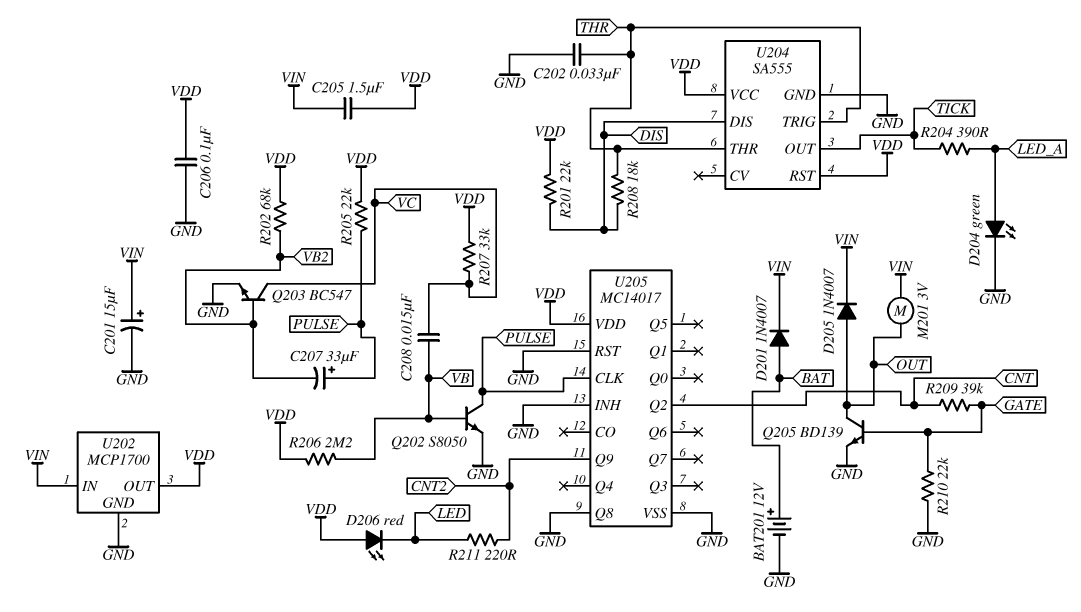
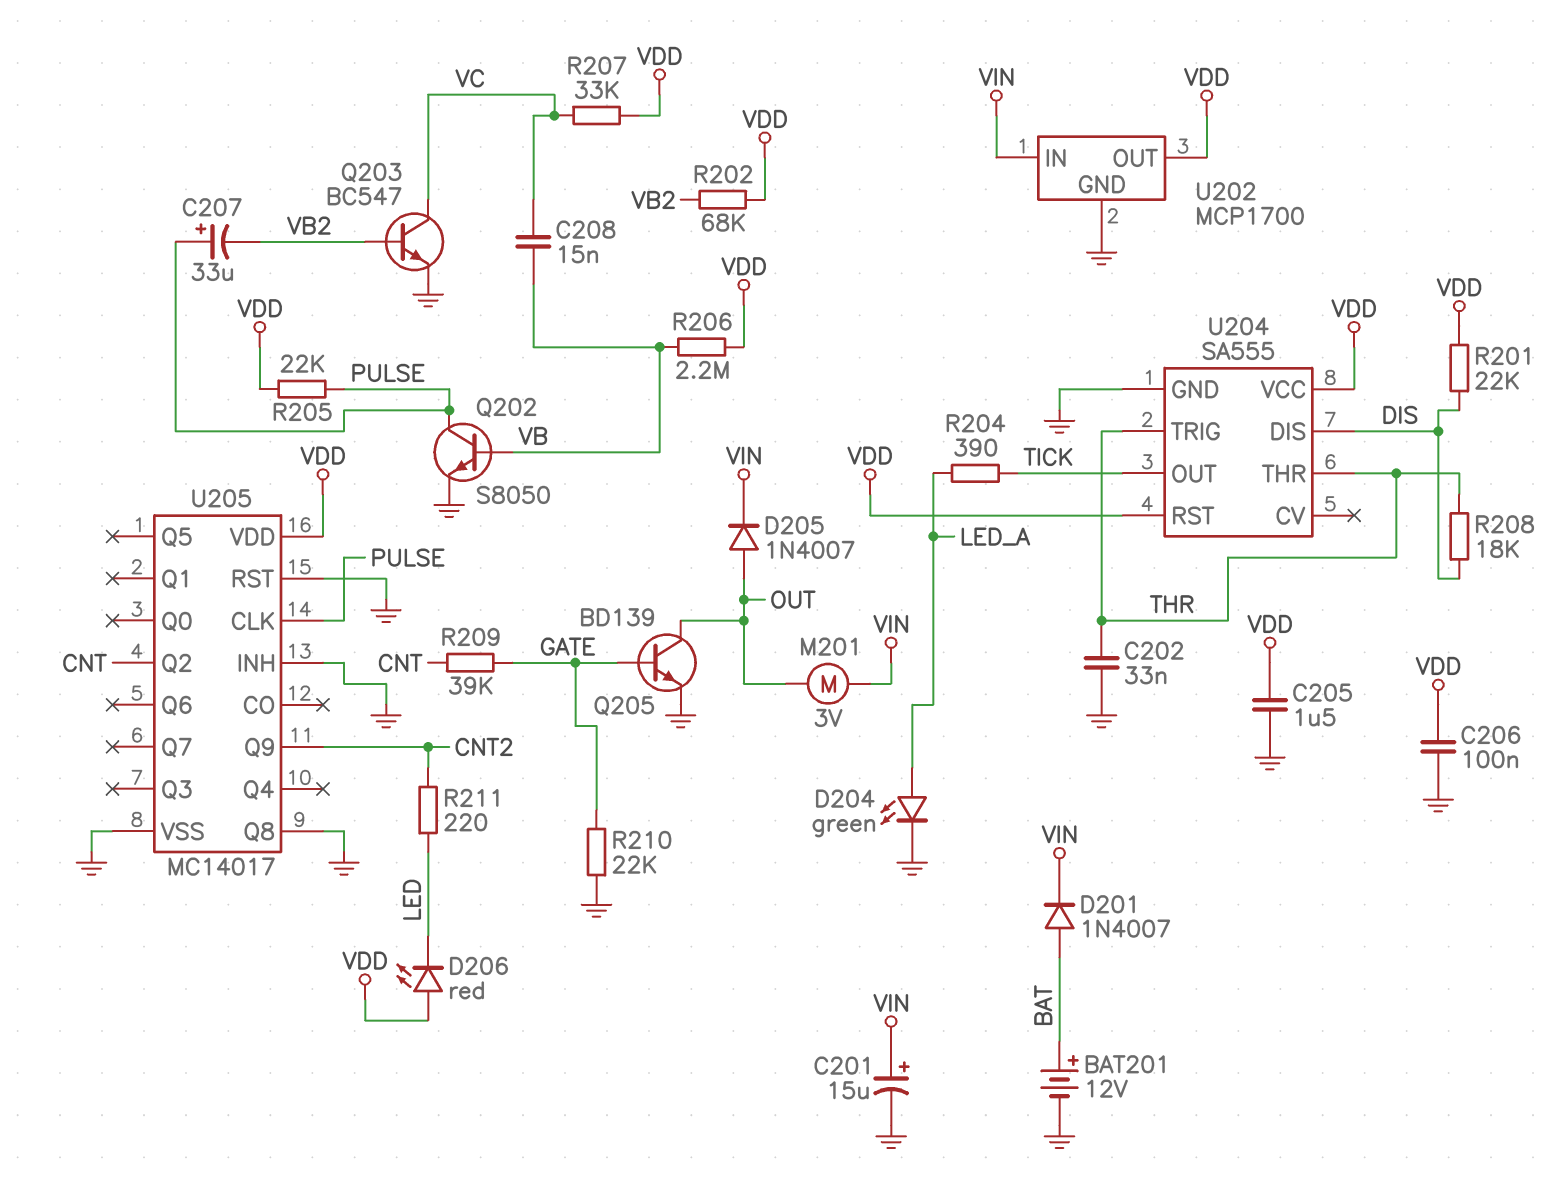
C205: 1.5uF (VDD, VIN) -> 1.5uF (GND, VDD)

